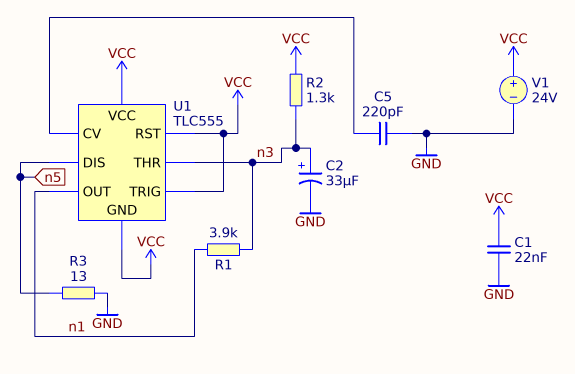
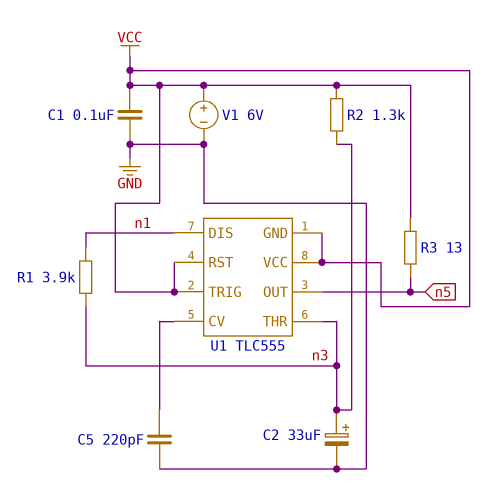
C1: 22nF (GND, VCC) -> 100nF (GND, VCC)
R3: 13 (GND, n5) -> 13 (VCC, n5)
U1 pin DIS: n5 -> n1
U1 pin OUT: n1 -> n5
V1: 24V (plus VCC, minus GND) -> 6V (plus VCC, minus GND)

